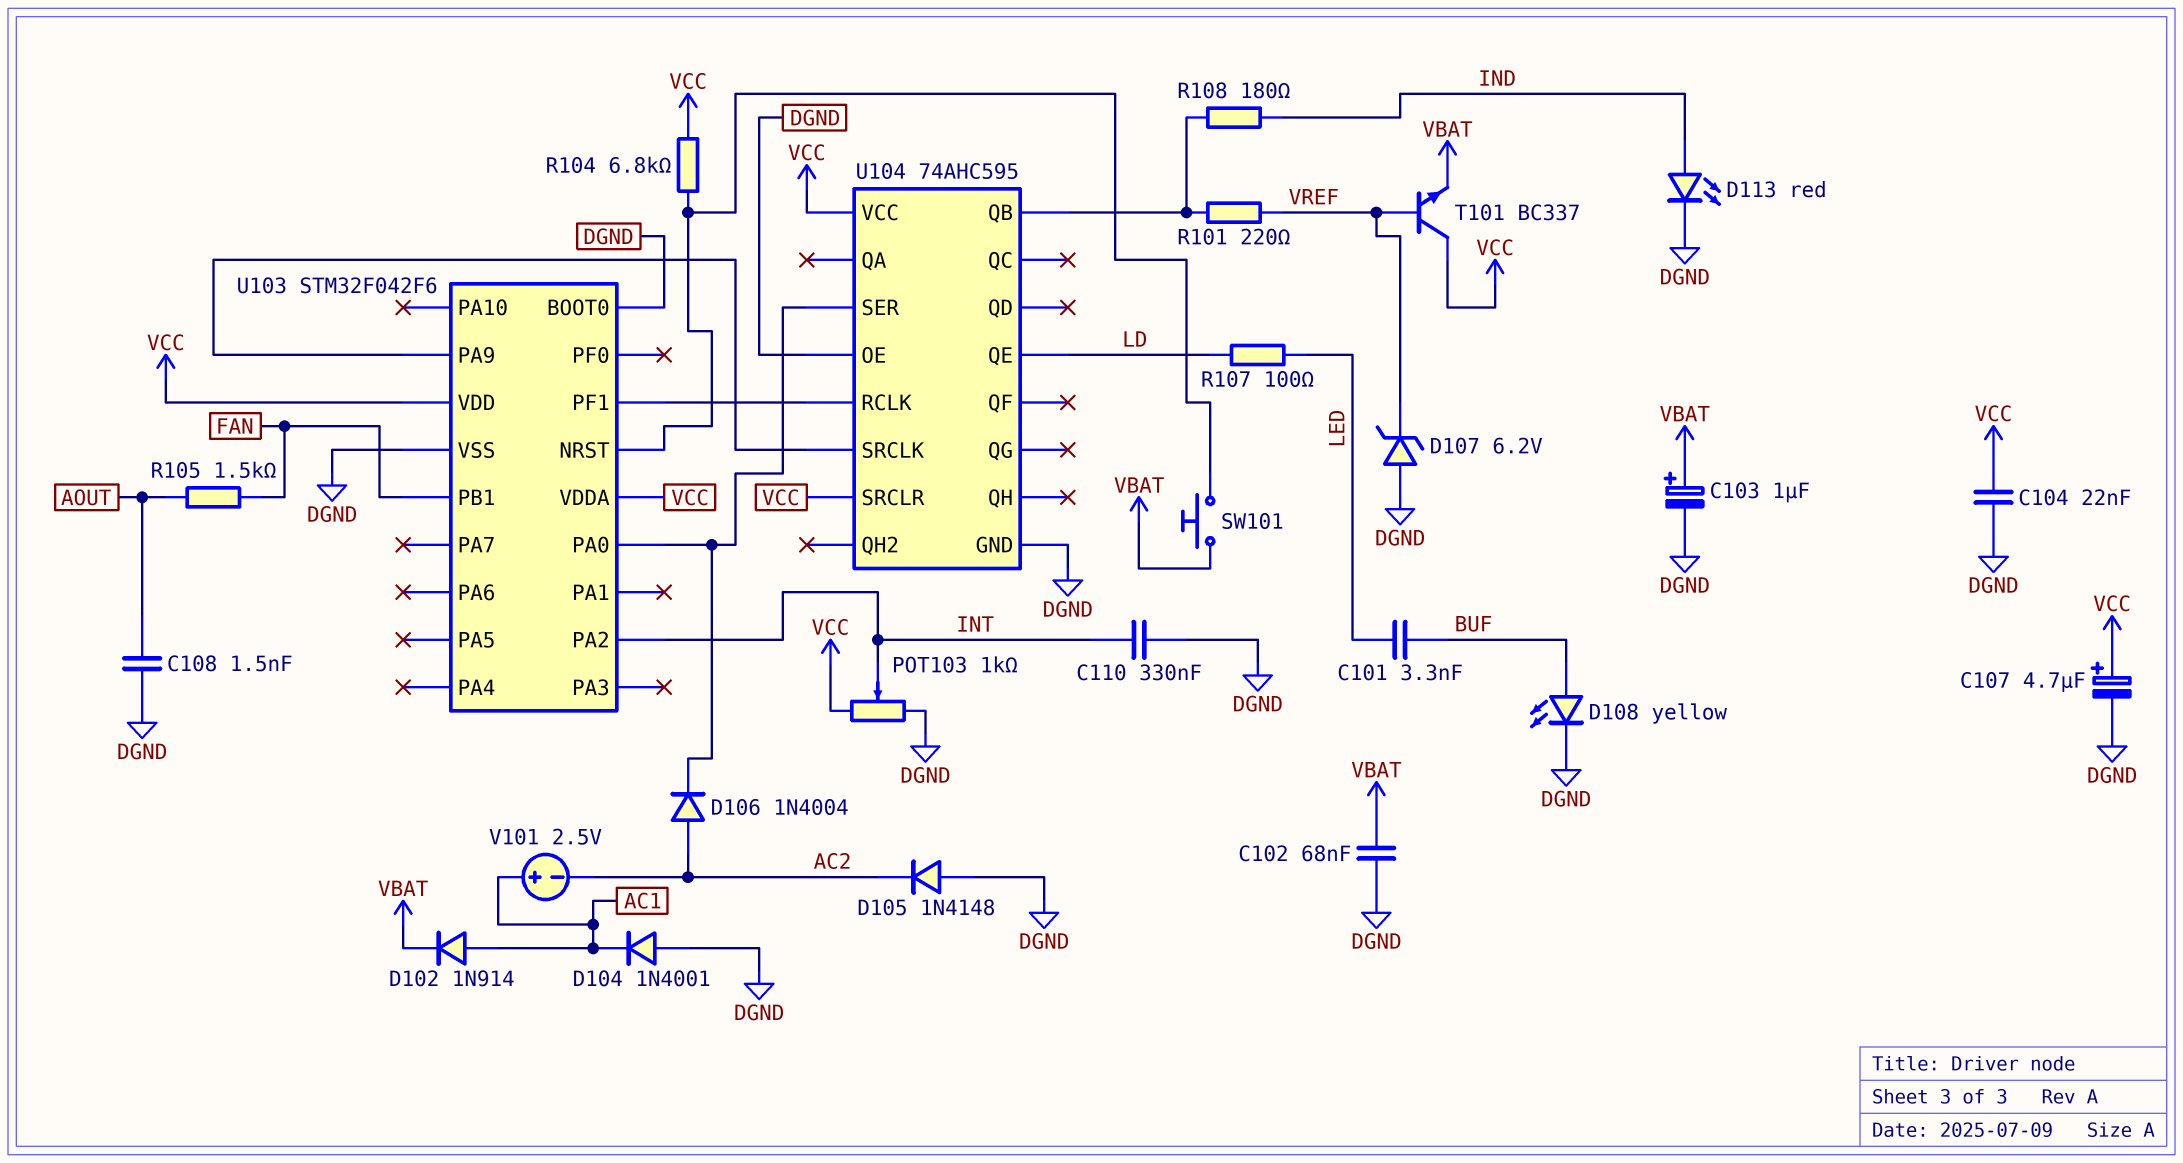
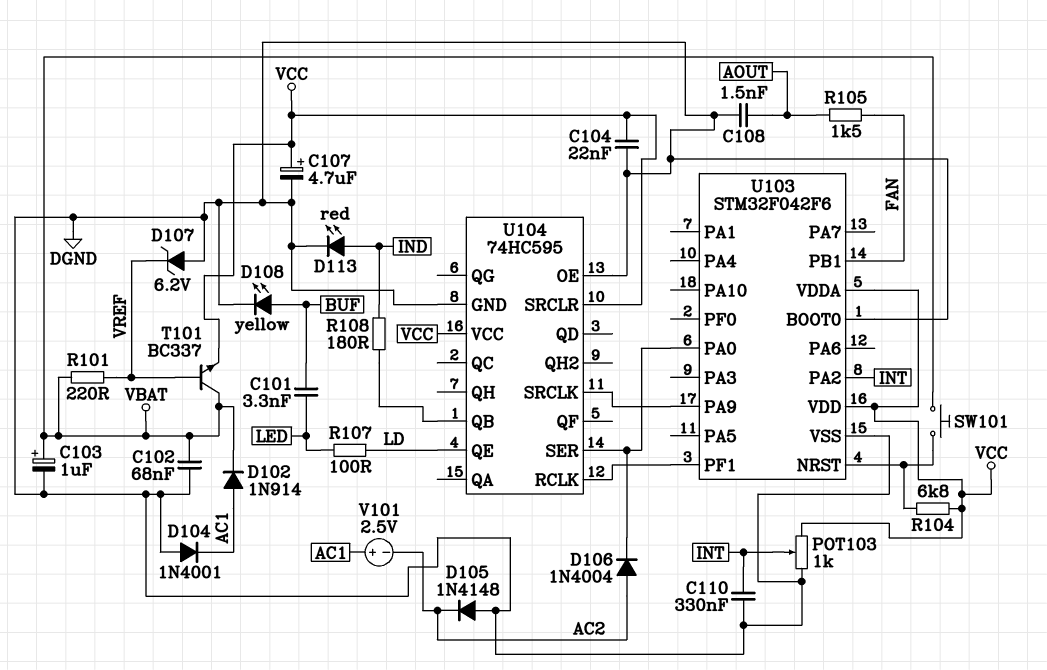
R101: 220 (U104/QB, VREF) -> 220 (VBAT, VREF)
T101: NPN BC337 (B VREF, C VCC, E VBAT) -> NPN BC337 (B VREF, C VBAT, E VCC)
U104: 74AHC595 -> 74HC595

